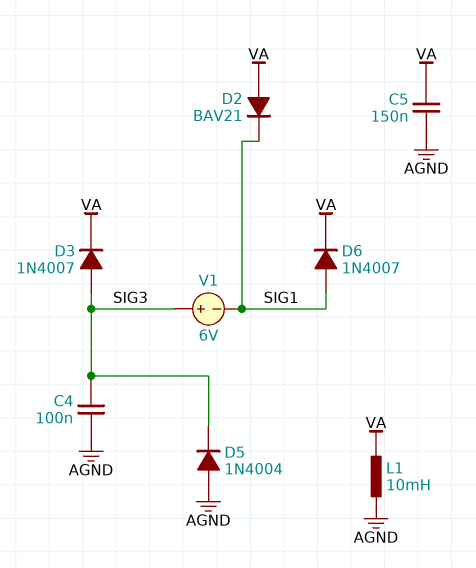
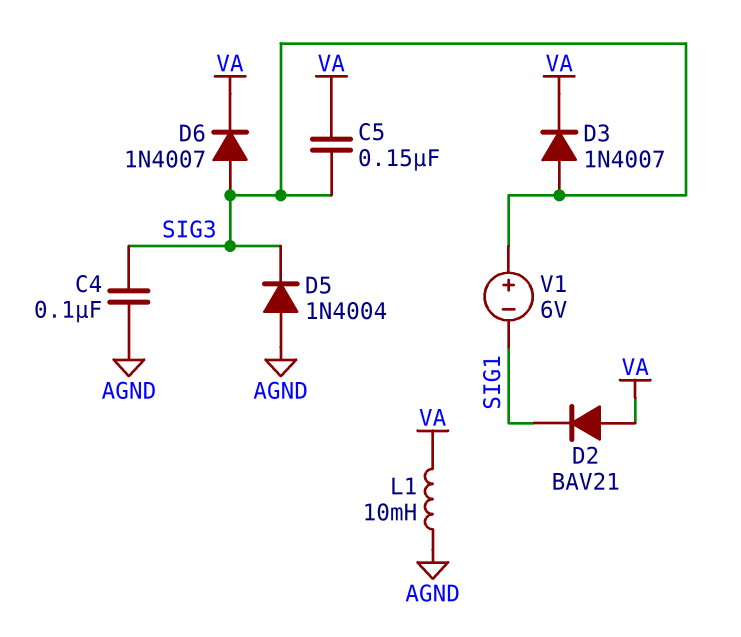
C5: 150nF (AGND, VA) -> 150nF (SIG3, VA)
D6: diode 1N4007 (A SIG1, K VA) -> diode 1N4007 (A SIG3, K VA)

